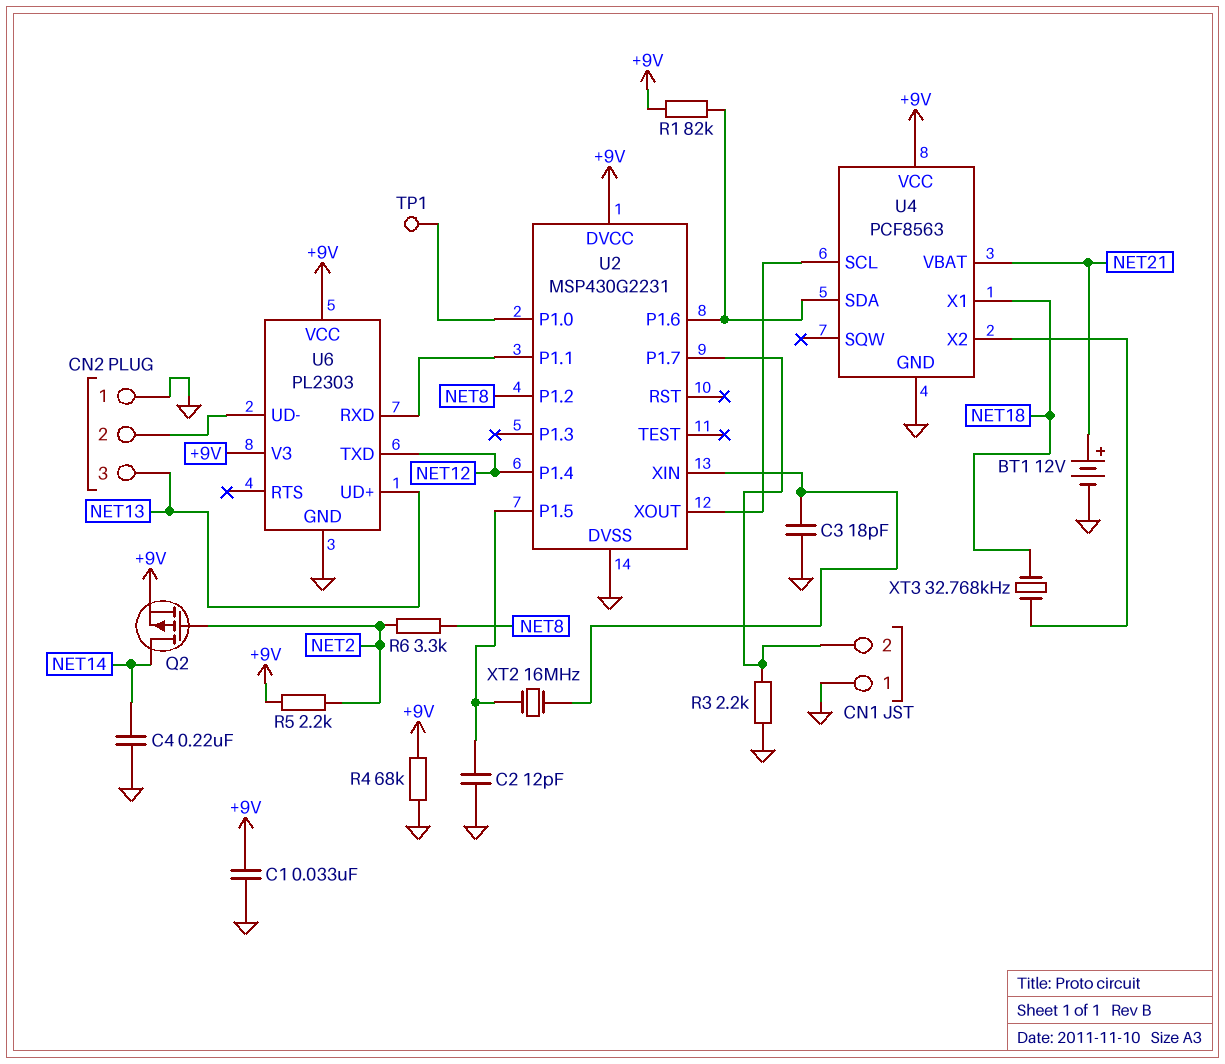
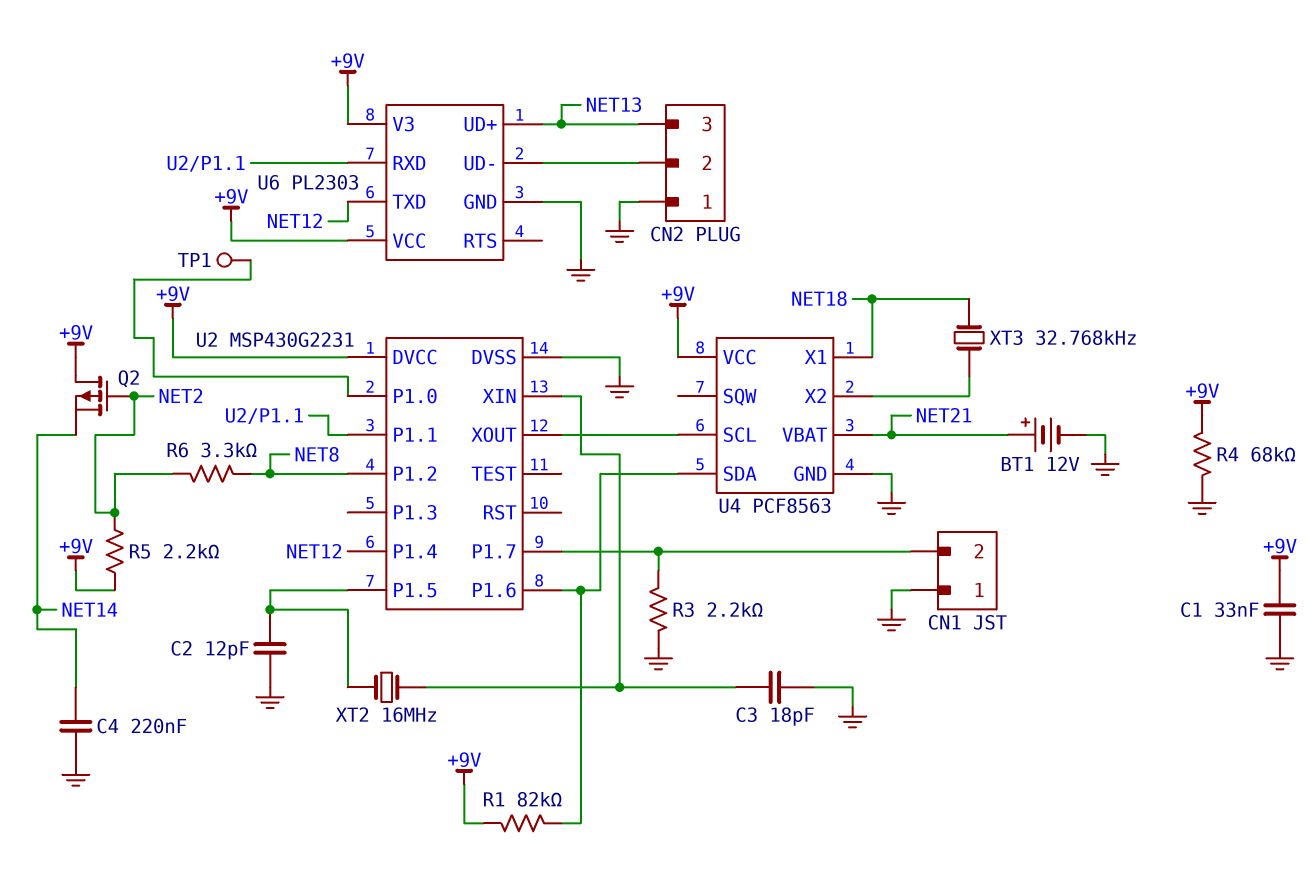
Q2: PMOS (G NET2, D NET14, S +9V) -> PMOS (G NET2, D +9V, S NET14)

